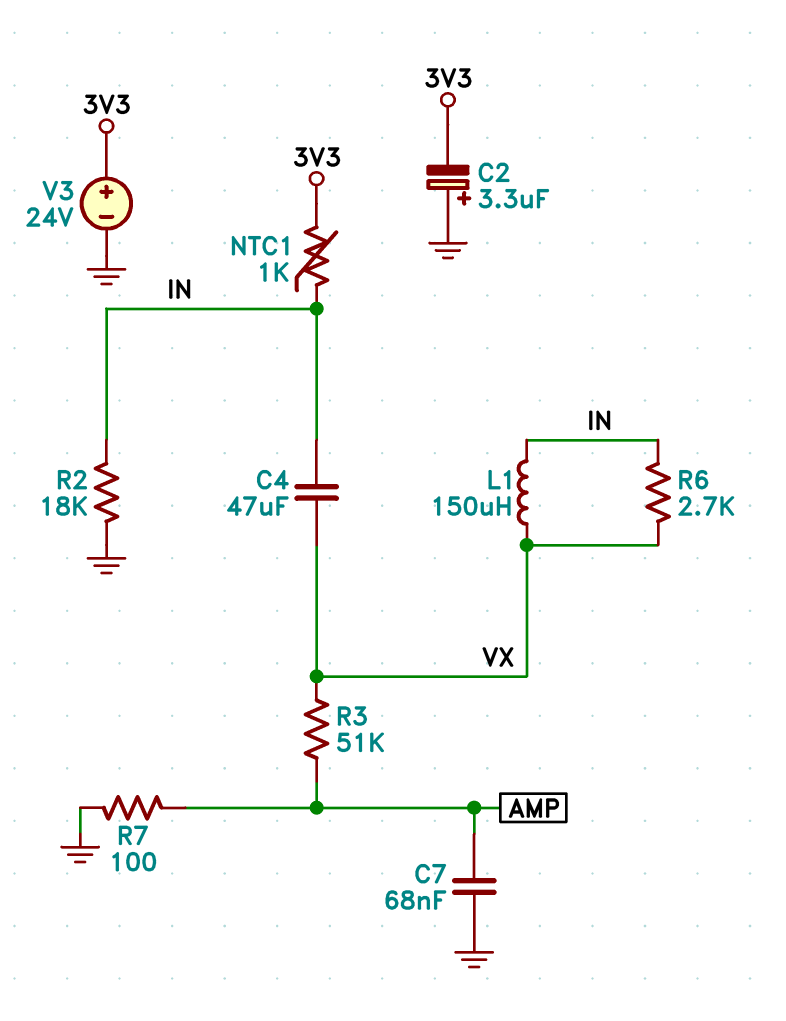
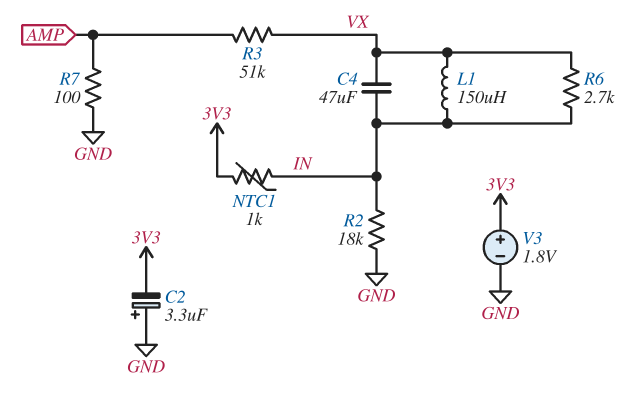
C7: 68nF (AMP, GND) -> none
V3: 24V (plus 3V3, minus GND) -> 1.8V (plus 3V3, minus GND)

